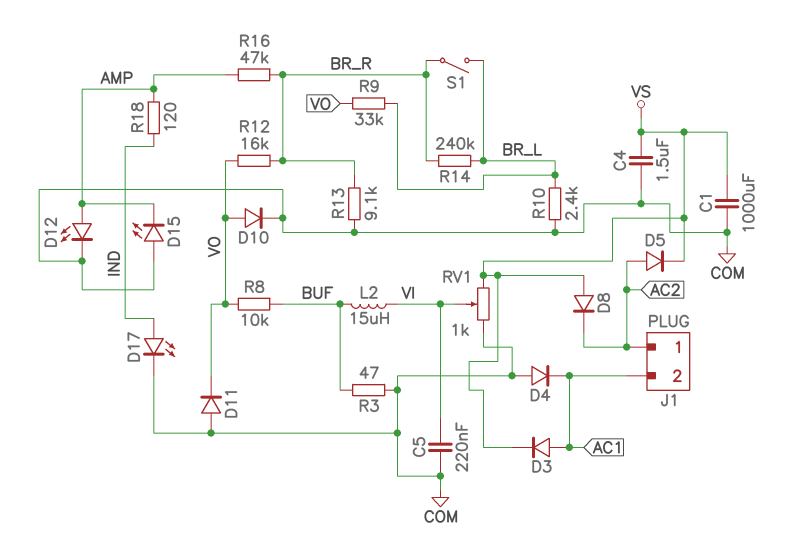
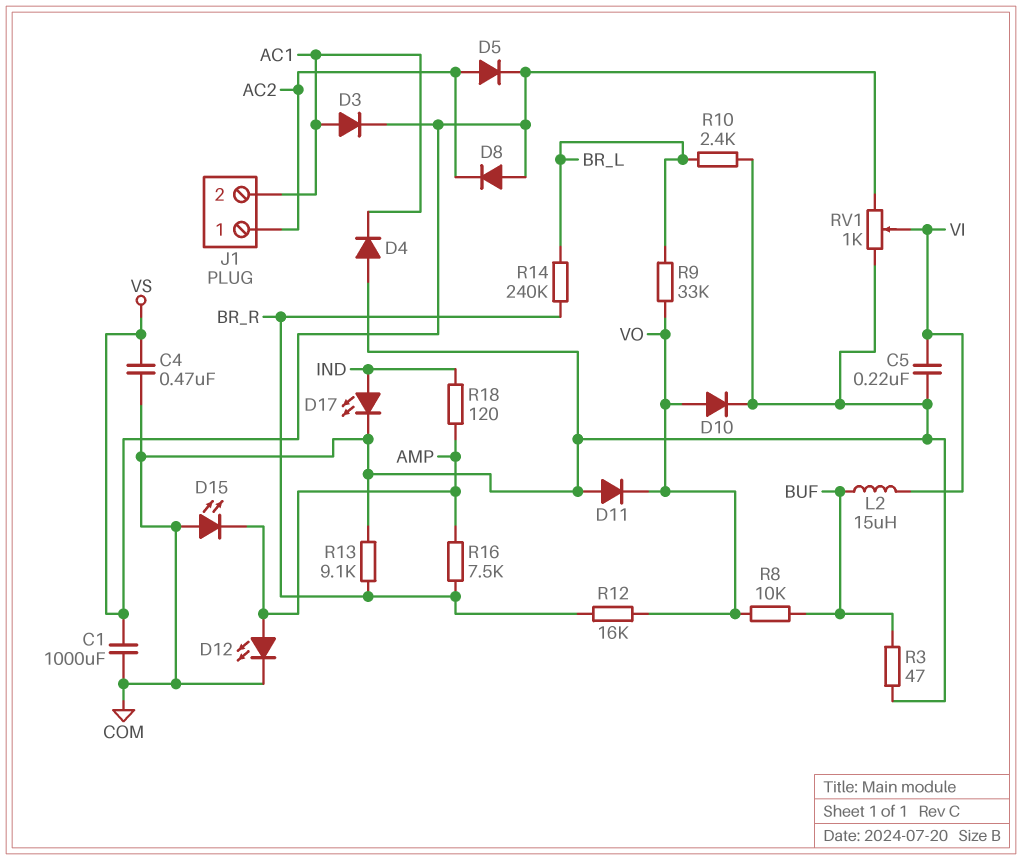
C4: 1.5uF (COM, VS) -> 470nF (COM, VS)
R16: 47k (AMP, BR_R) -> 7.5k (AMP, BR_R)
S1: switch (BR_L, BR_R) -> none

